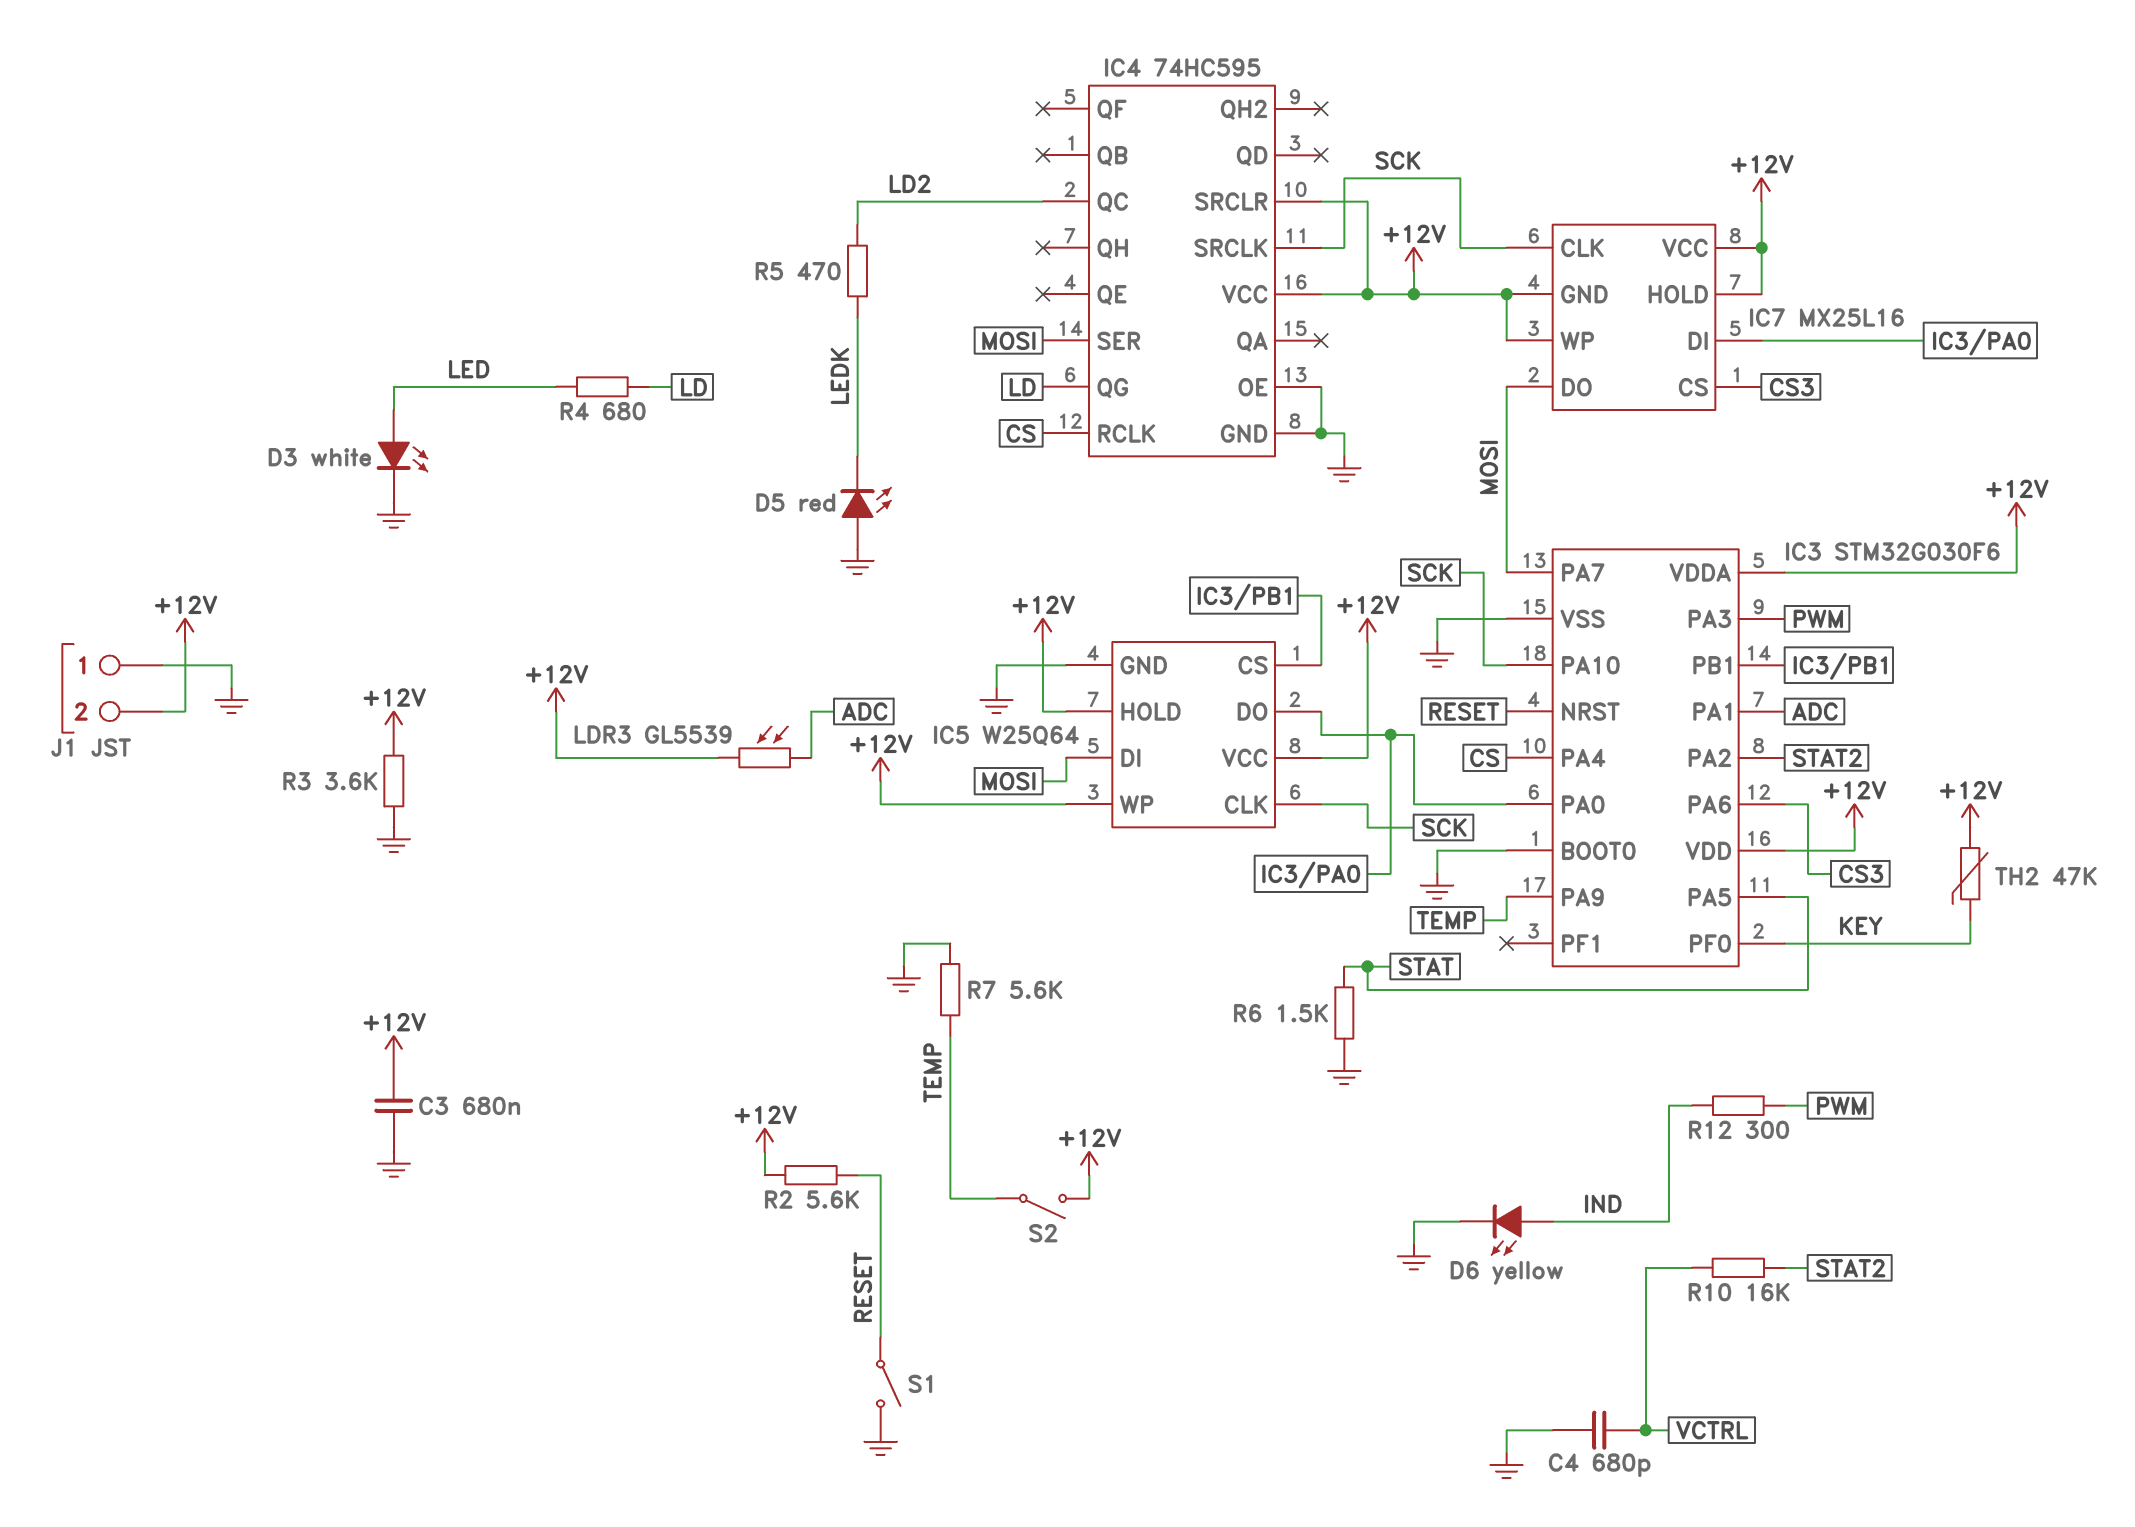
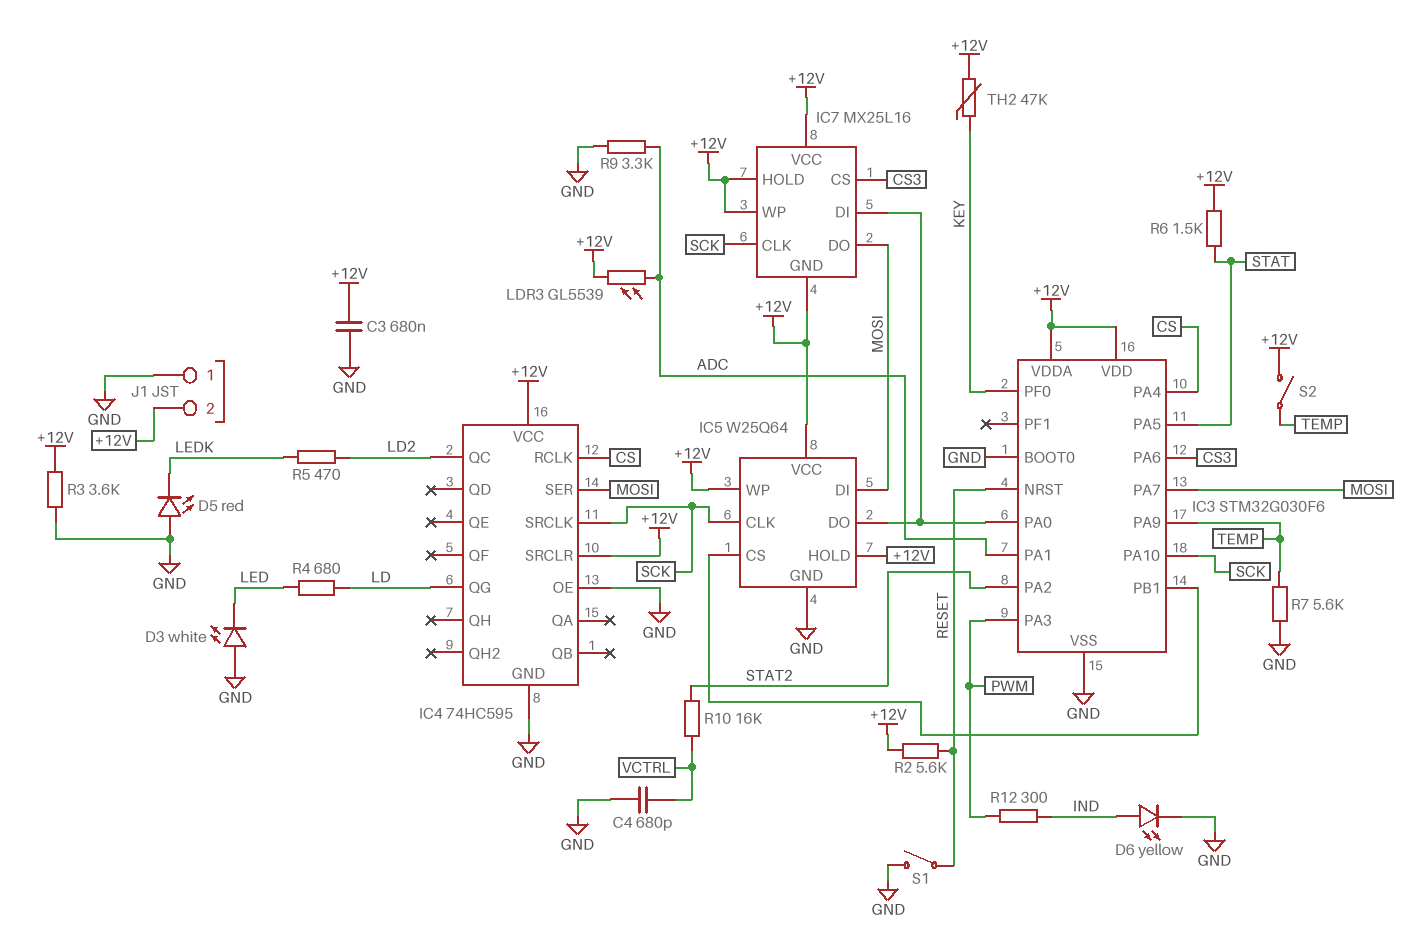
D3: LED white (A LED, K GND) -> LED white (A GND, K LED)
R6: 1.5k (GND, STAT) -> 1.5k (+12V, STAT)
R9: none -> 3.3k (ADC, GND)

